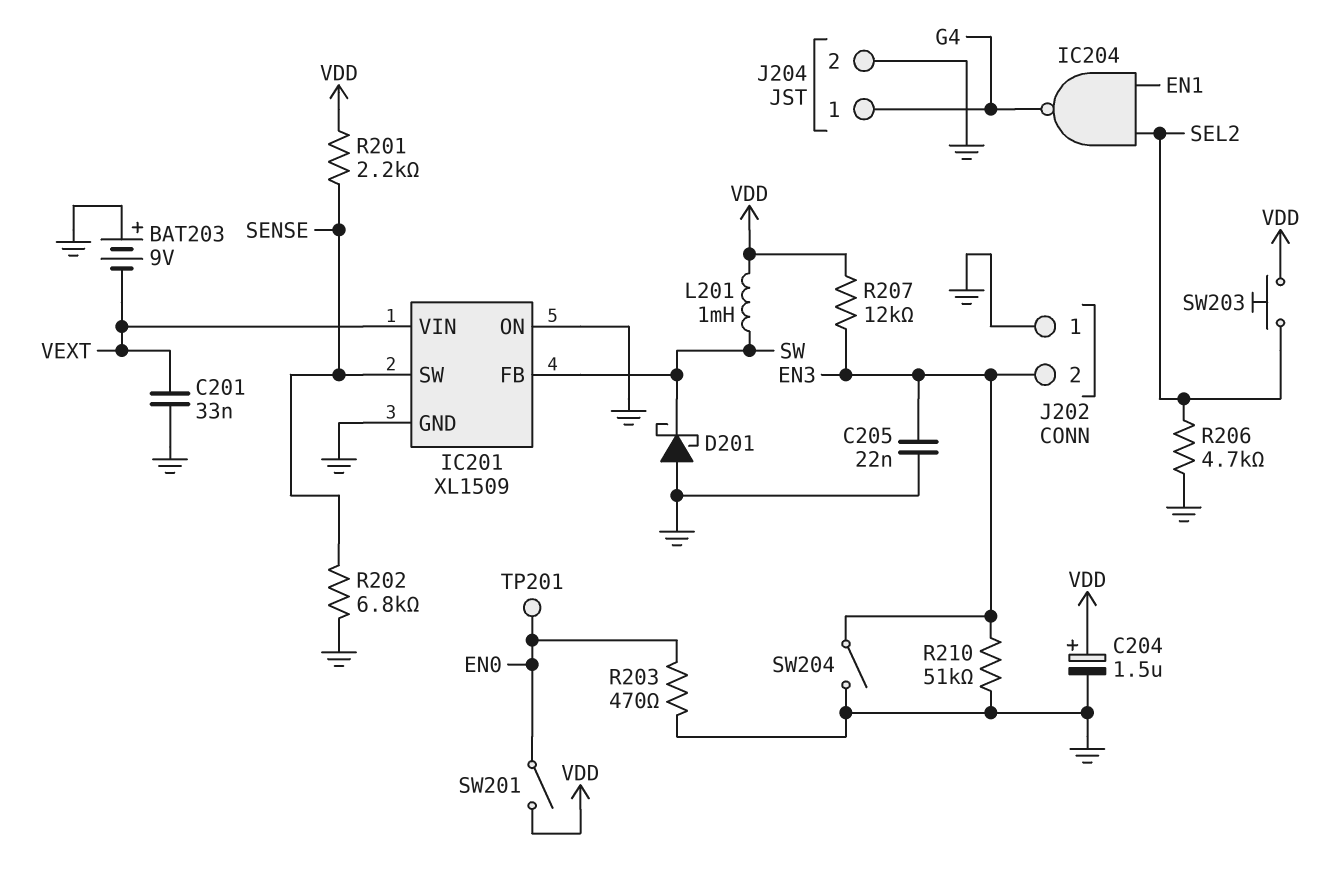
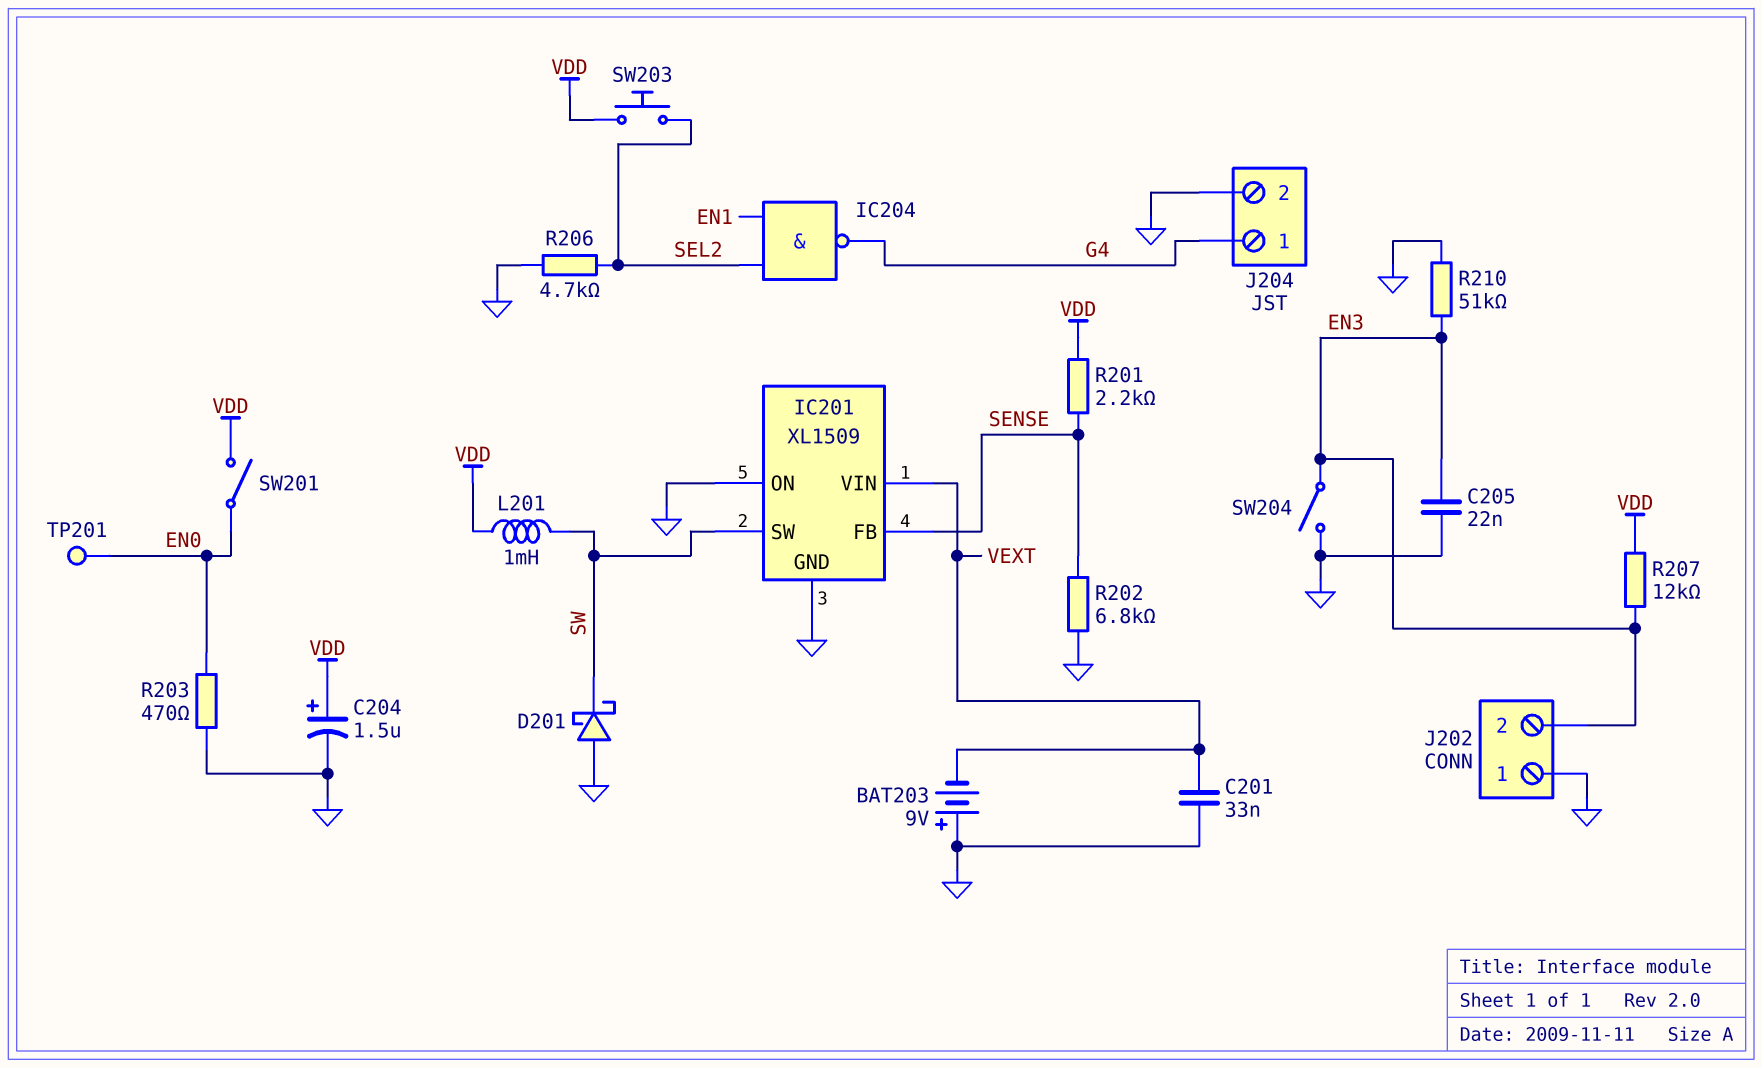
IC201 pin FB: SW -> SENSE
IC201 pin SW: SENSE -> SW

